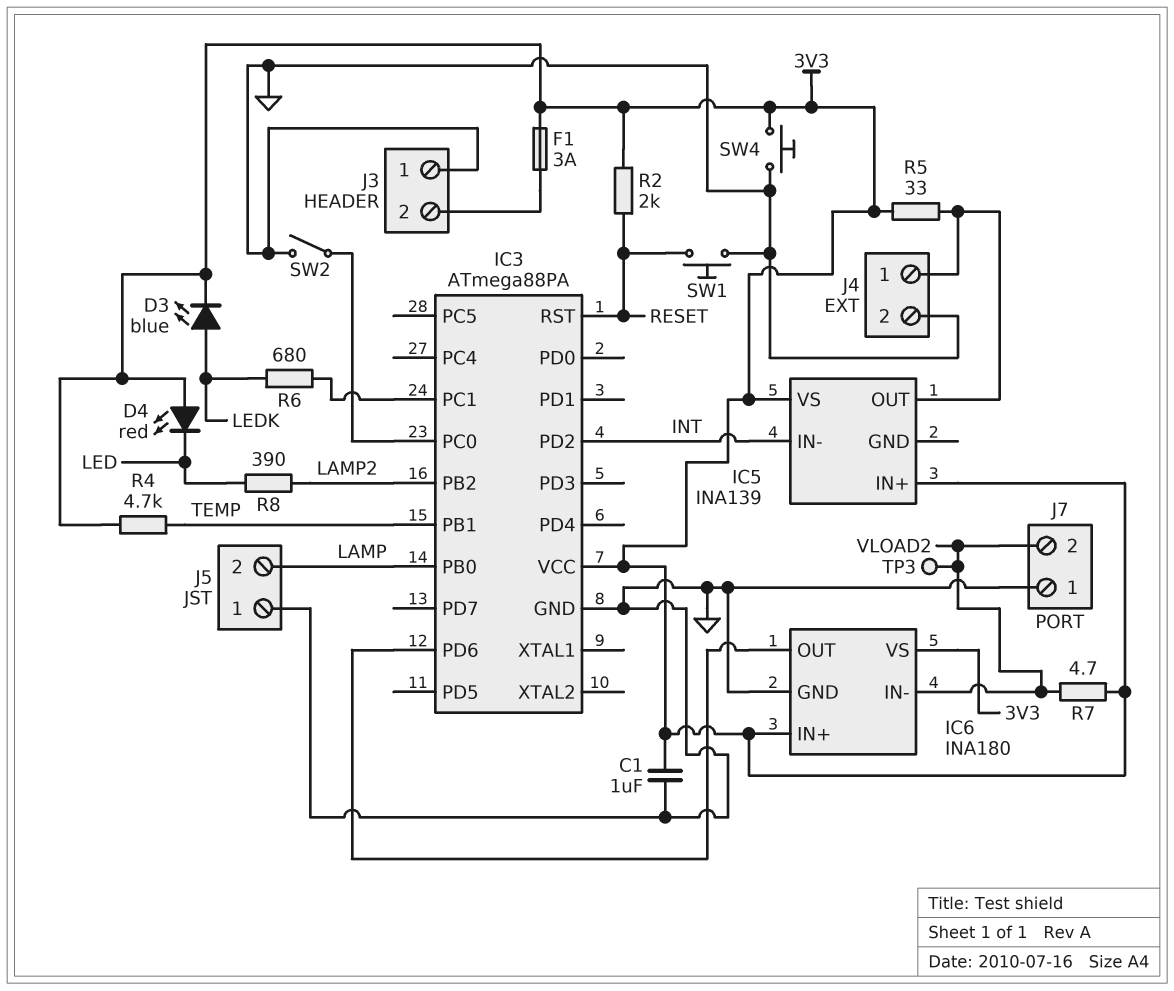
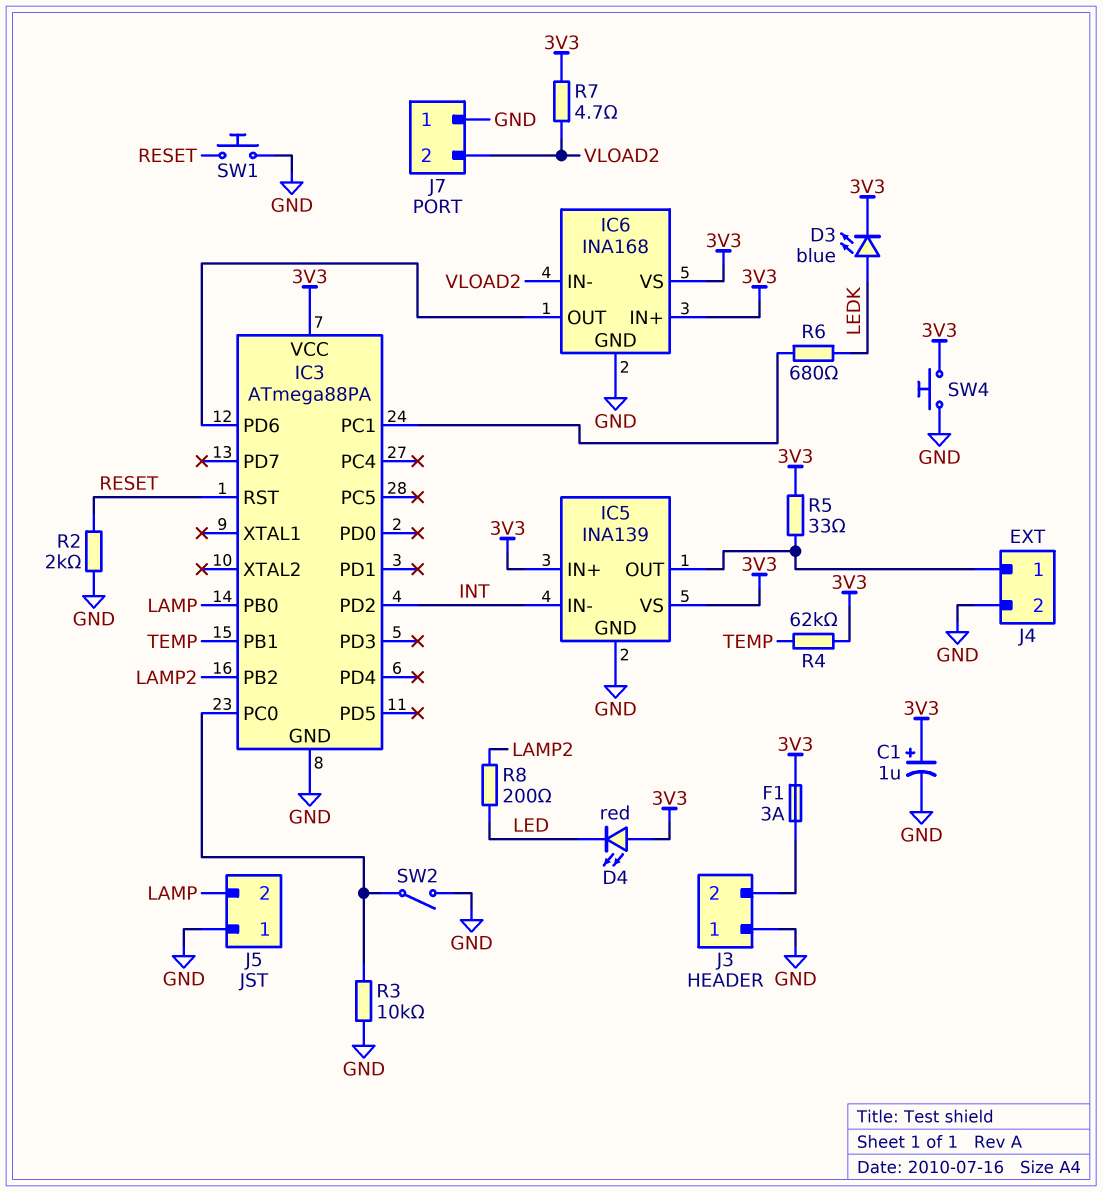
C1: 1uF (3V3, GND) -> 1uF (plus 3V3, minus GND)
IC5 pin GND: none -> GND
IC6: INA180 -> INA168
R2: 2k (3V3, RESET) -> 2k (GND, RESET)
R3: none -> 10k (GND, IC3/PC0)
R4: 4.7k (3V3, TEMP) -> 62k (3V3, TEMP)
R8: 390 (LAMP2, LED) -> 200 (LAMP2, LED)
TP3: test point (VLOAD2) -> none

